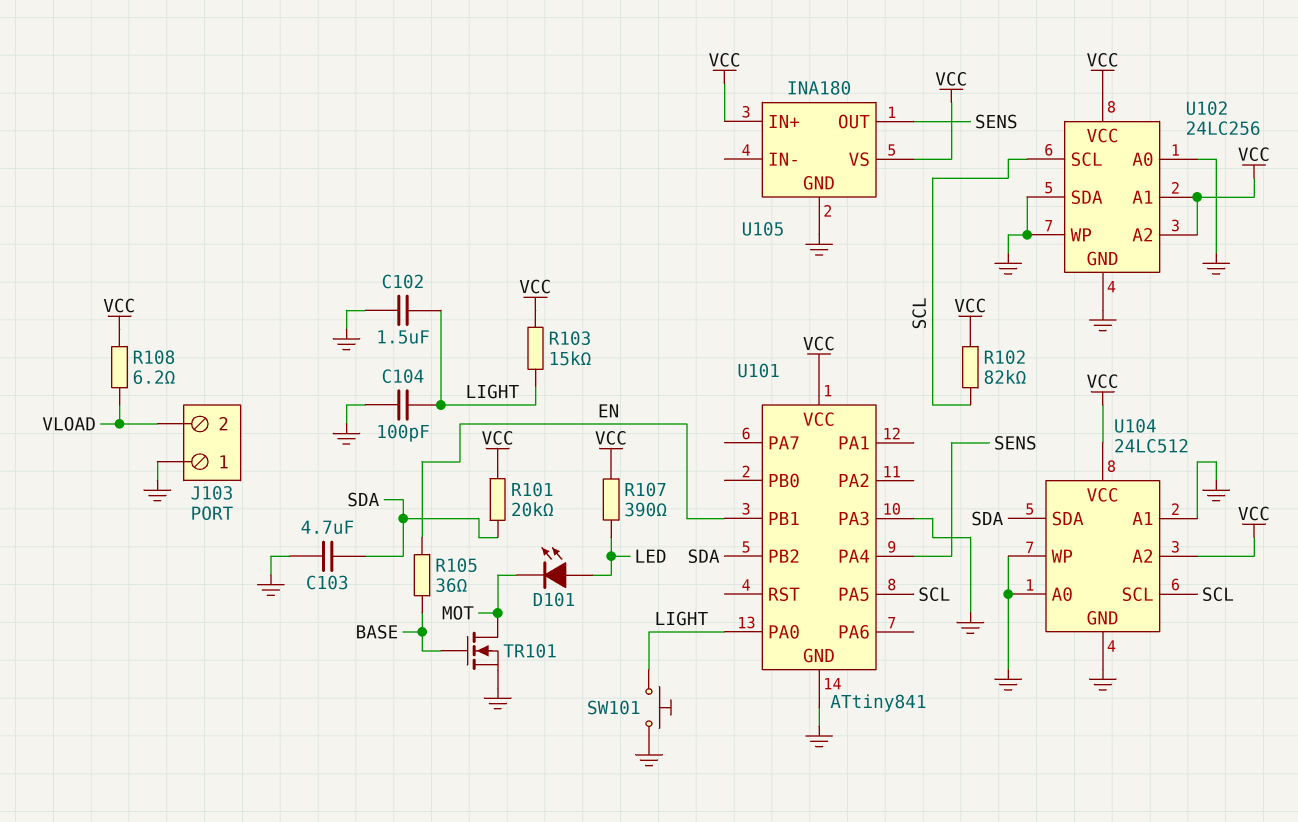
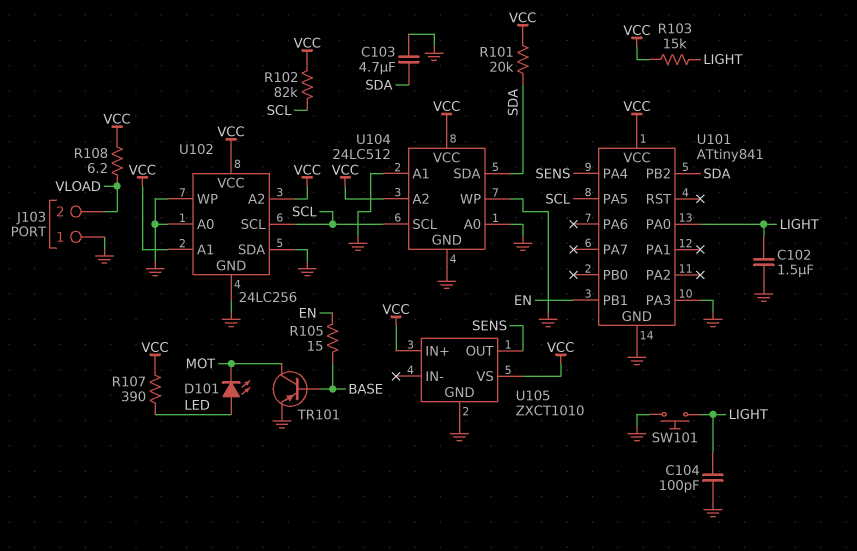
R105: 36 (BASE, EN) -> 15 (BASE, EN)
TR101: NMOS (G BASE, D MOT, S GND) -> PNP (B BASE, C MOT, E GND)
U105: INA180 -> ZXCT1010

